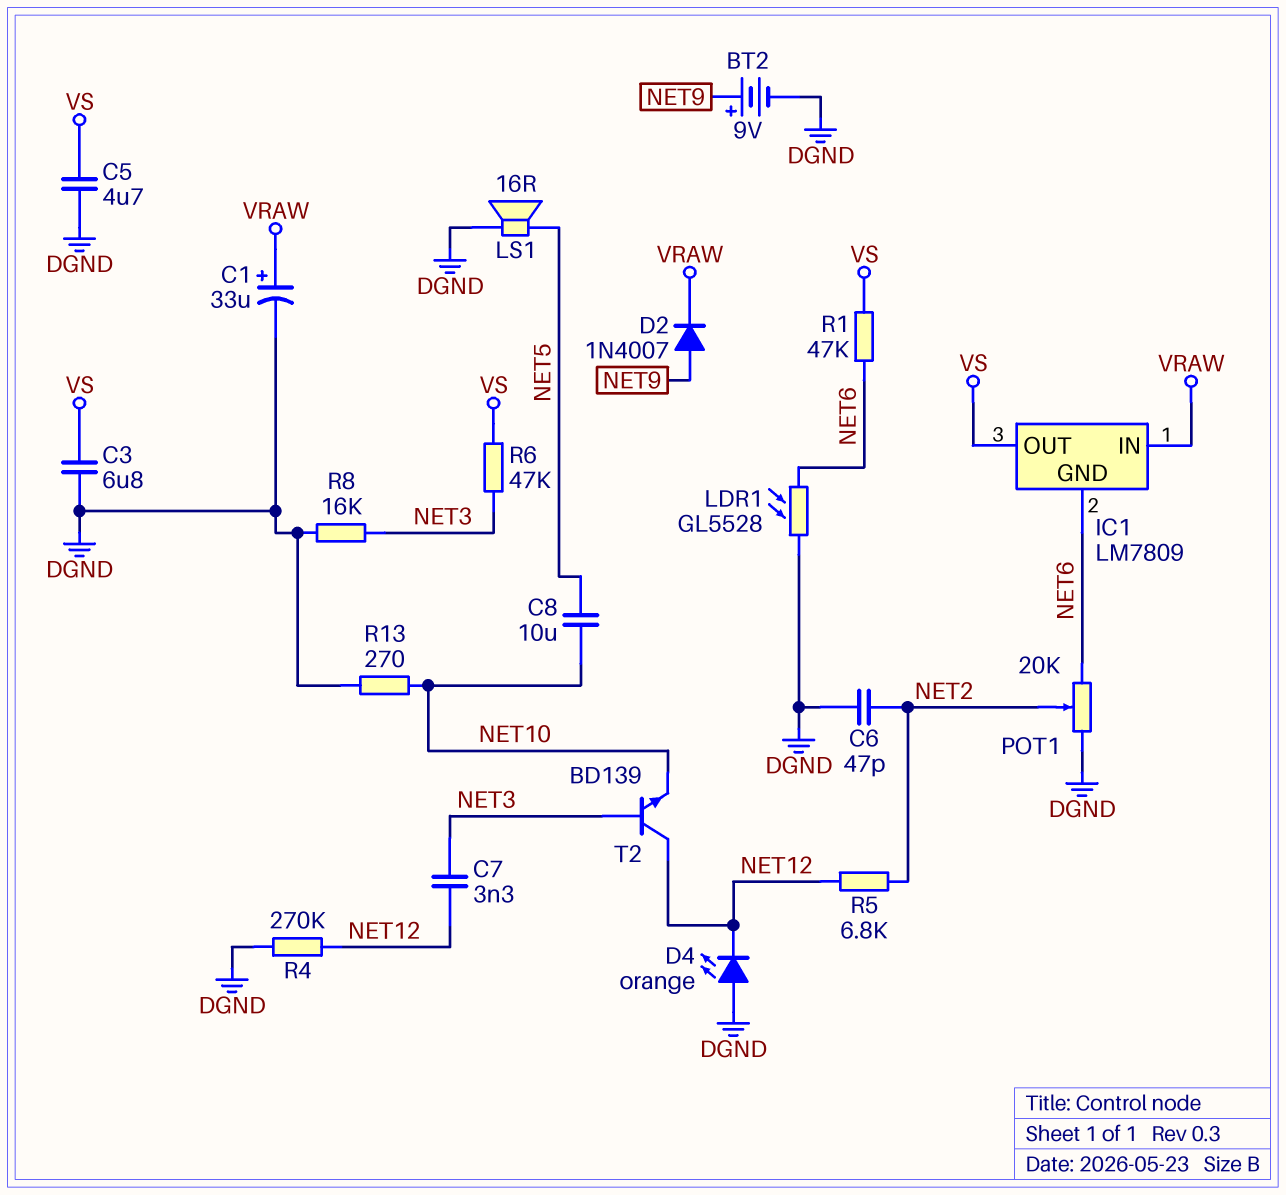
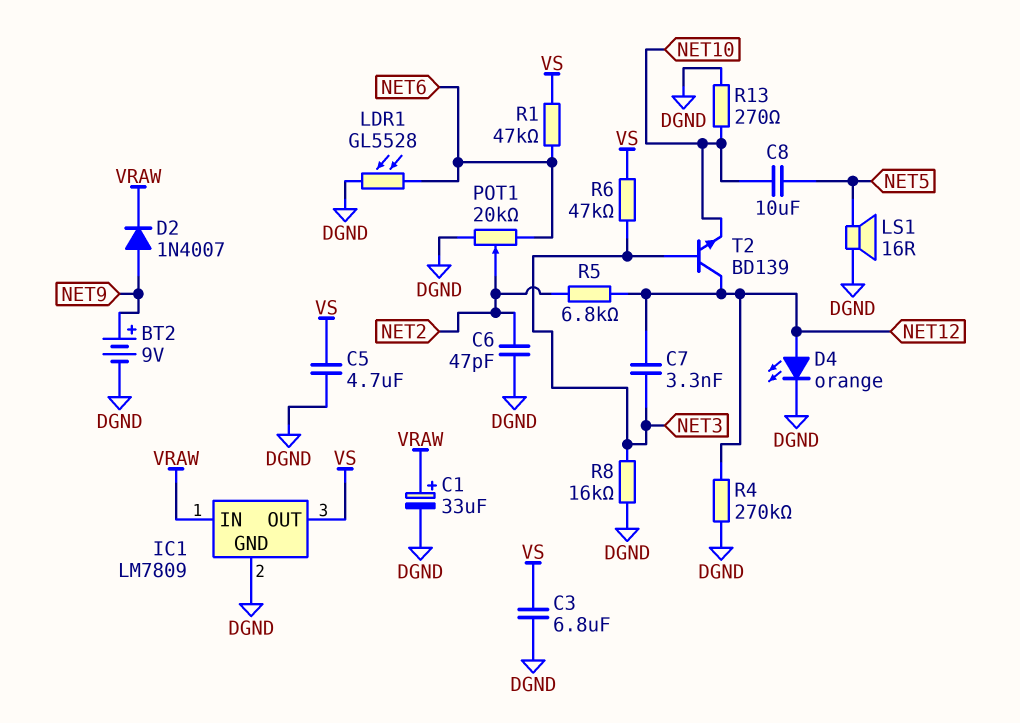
D4: LED orange (A DGND, K NET12) -> LED orange (A NET12, K DGND)
IC1 pin GND: NET6 -> DGND

